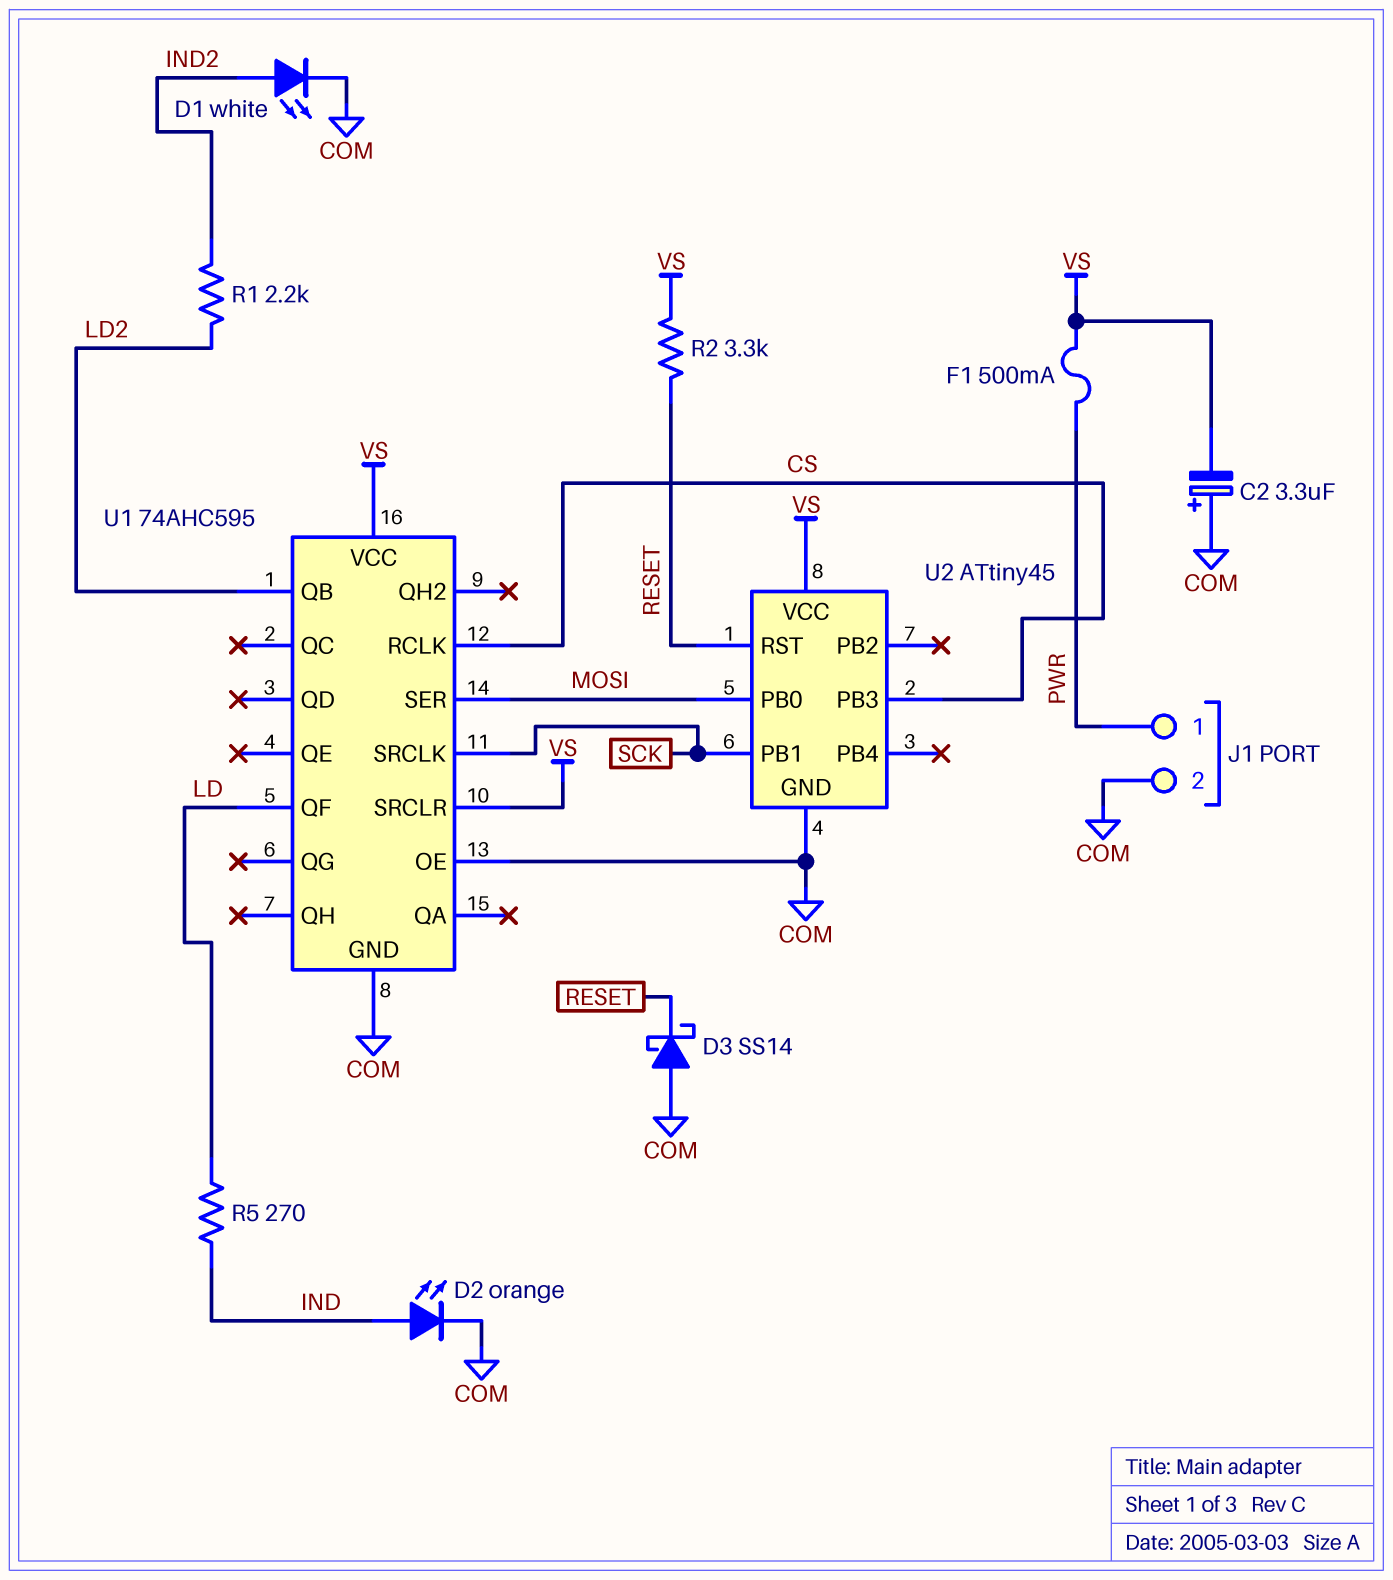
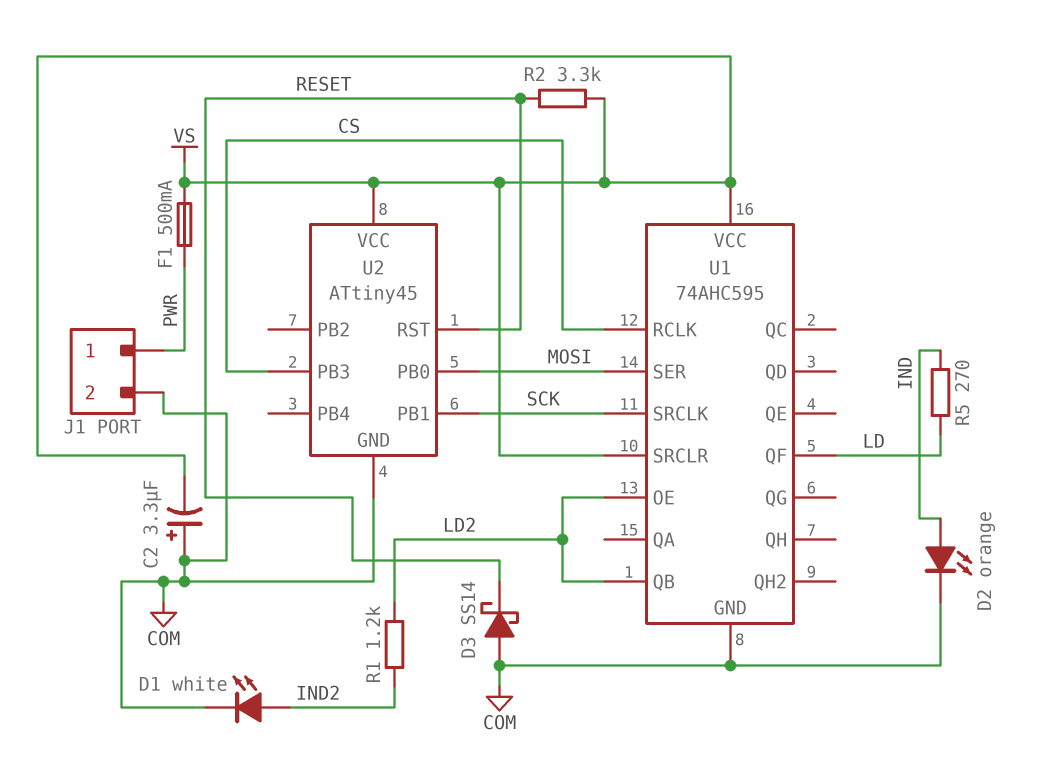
R1: 2.2k (IND2, LD2) -> 1.2k (IND2, LD2)
U1 pin OE: COM -> LD2

